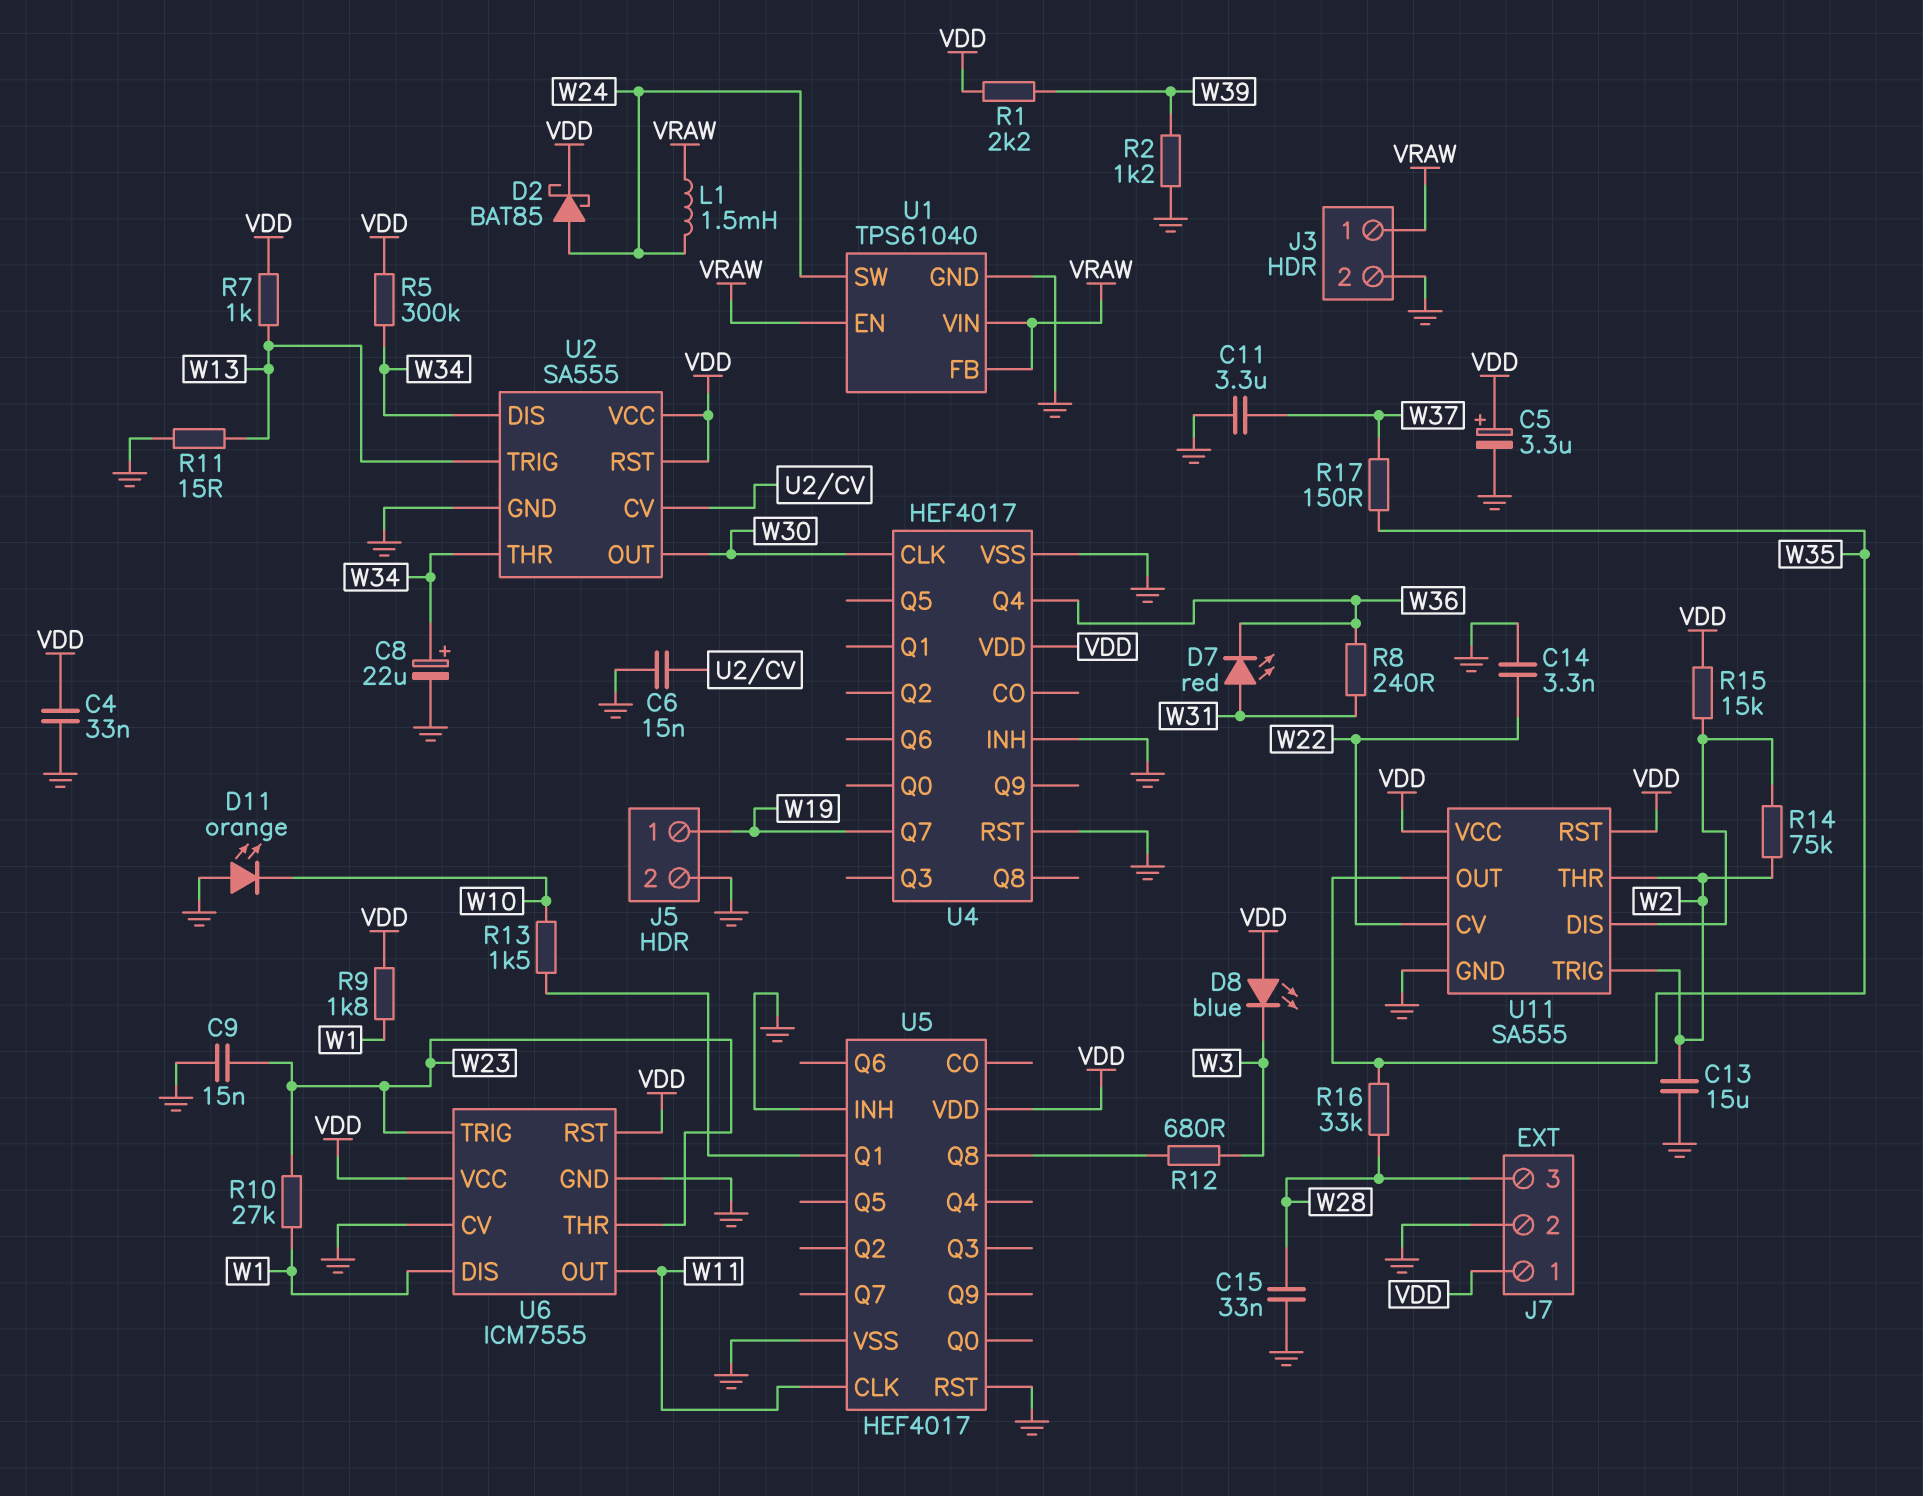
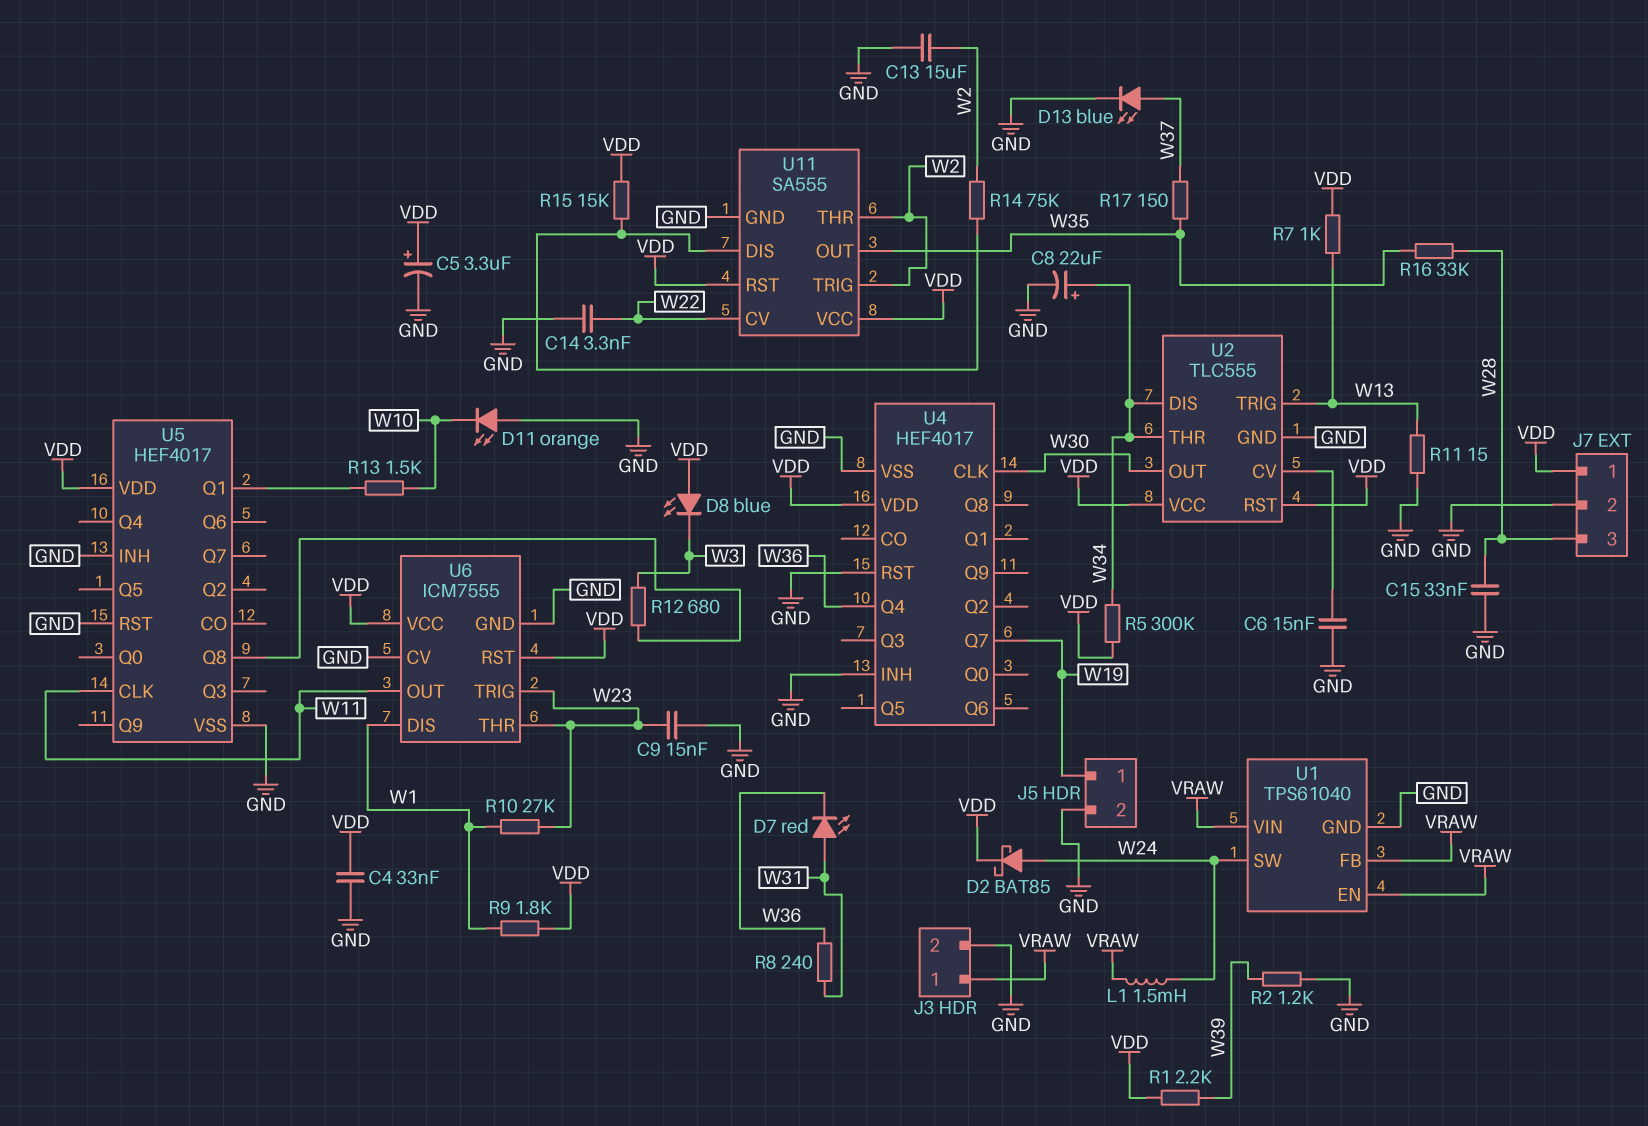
C11: 3.3uF (GND, W37) -> none
D13: none -> LED blue (A W37, K GND)
U2: SA555 -> TLC555

